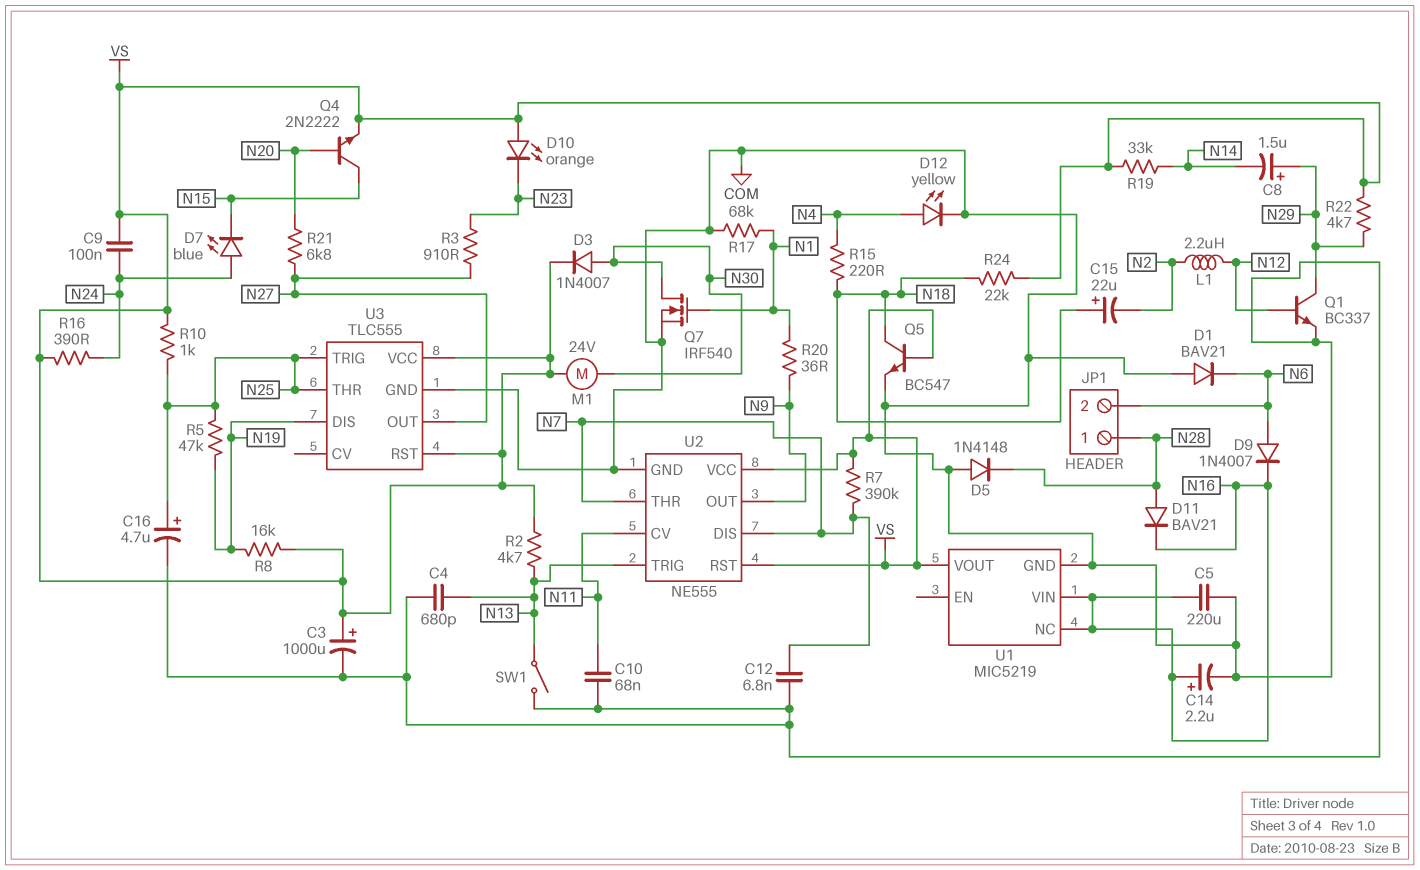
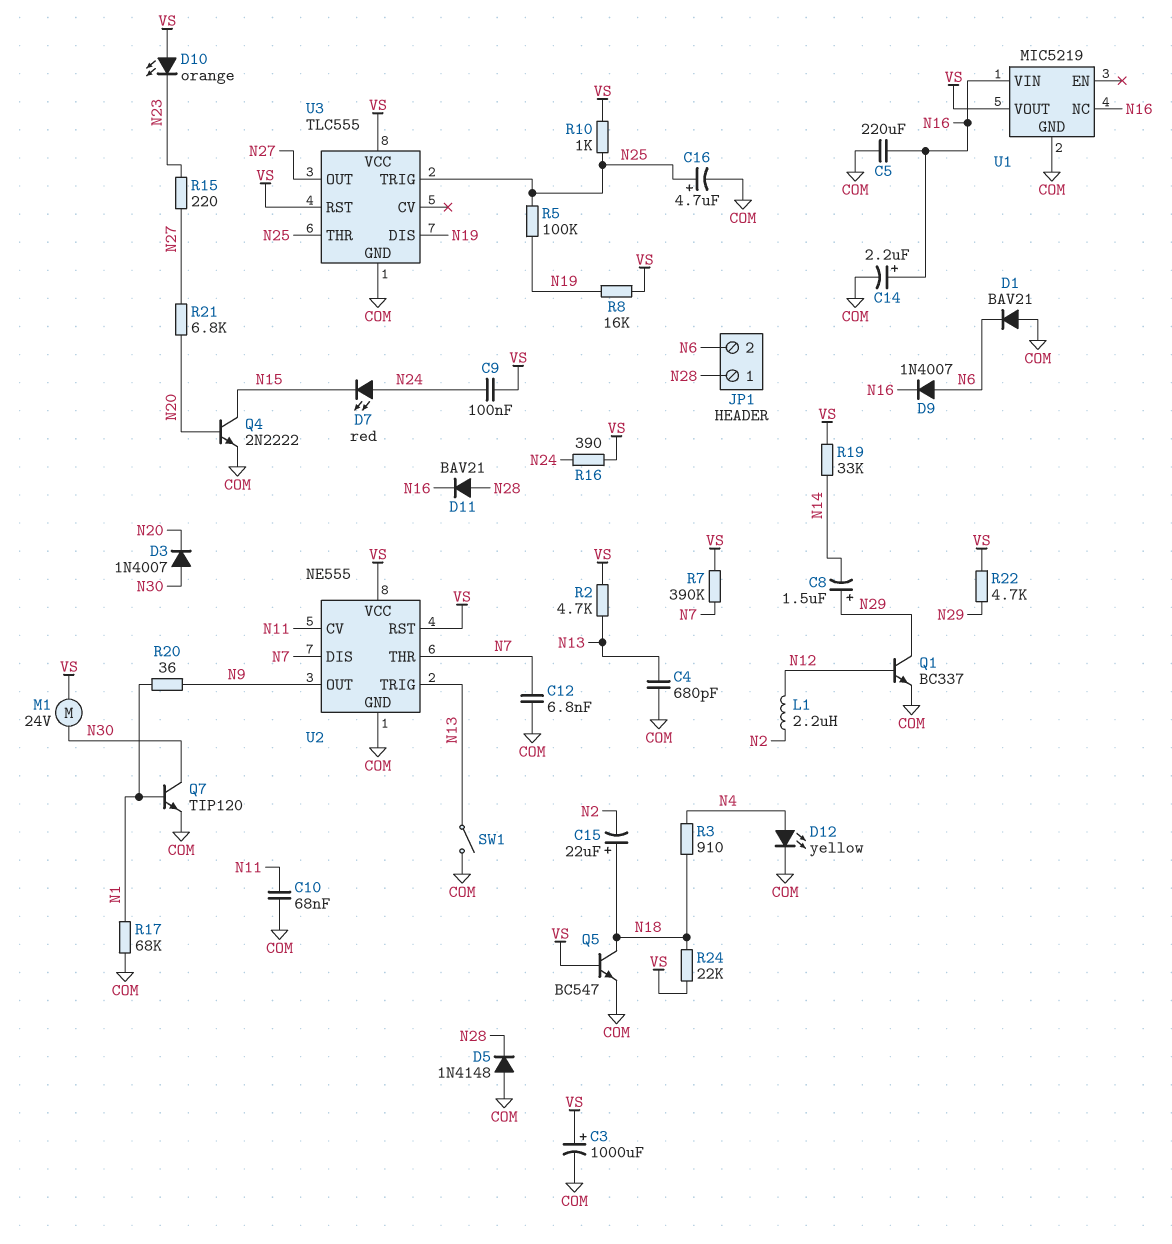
D3: diode 1N4007 (A N30, K VS) -> diode 1N4007 (A N30, K N20)
D7: LED blue (A N24, K N15) -> LED red (A N24, K N15)
Q4: NPN 2N2222 (B N20, C N15, E VS) -> NPN 2N2222 (B N20, C N15, E COM)
Q7: NMOS IRF540 (G N1, D N30, S COM) -> NPN TIP120 (B N1, C N30, E COM)
R3: 910 (N23, N27) -> 910 (N4, N18)
R5: 47k (N19, N25) -> 100k (N19, N25)
R15: 220 (N4, N18) -> 220 (N23, N27)

